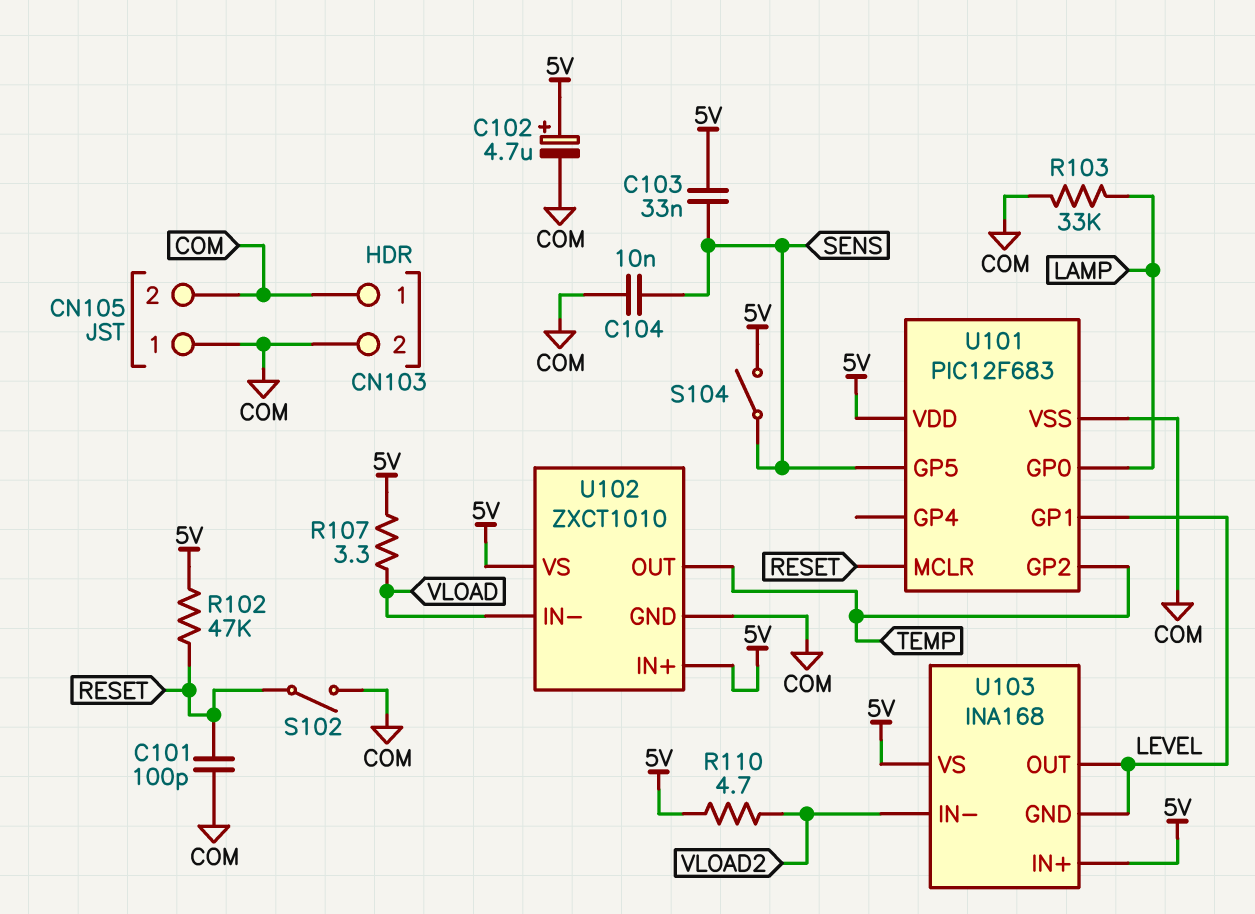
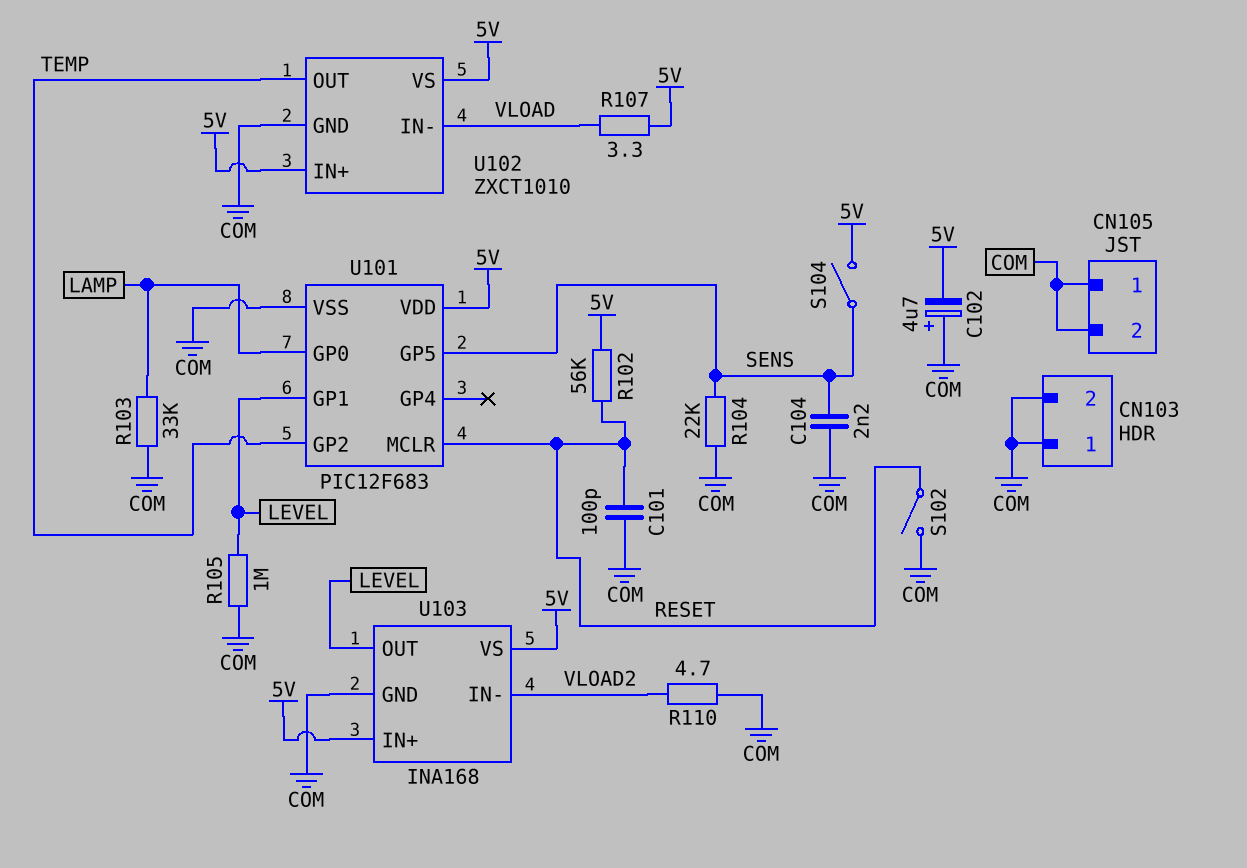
C102: 4.7uF (plus 5V, minus COM) -> 4.7uF (plus COM, minus 5V)
C103: 33nF (5V, SENS) -> none
C104: 10nF (COM, SENS) -> 2.2nF (COM, SENS)
R102: 47k (5V, RESET) -> 56k (5V, RESET)
R104: none -> 22k (COM, SENS)
R105: none -> 1M (COM, LEVEL)
R110: 4.7 (5V, VLOAD2) -> 4.7 (COM, VLOAD2)
U103 pin GND: LEVEL -> COM

